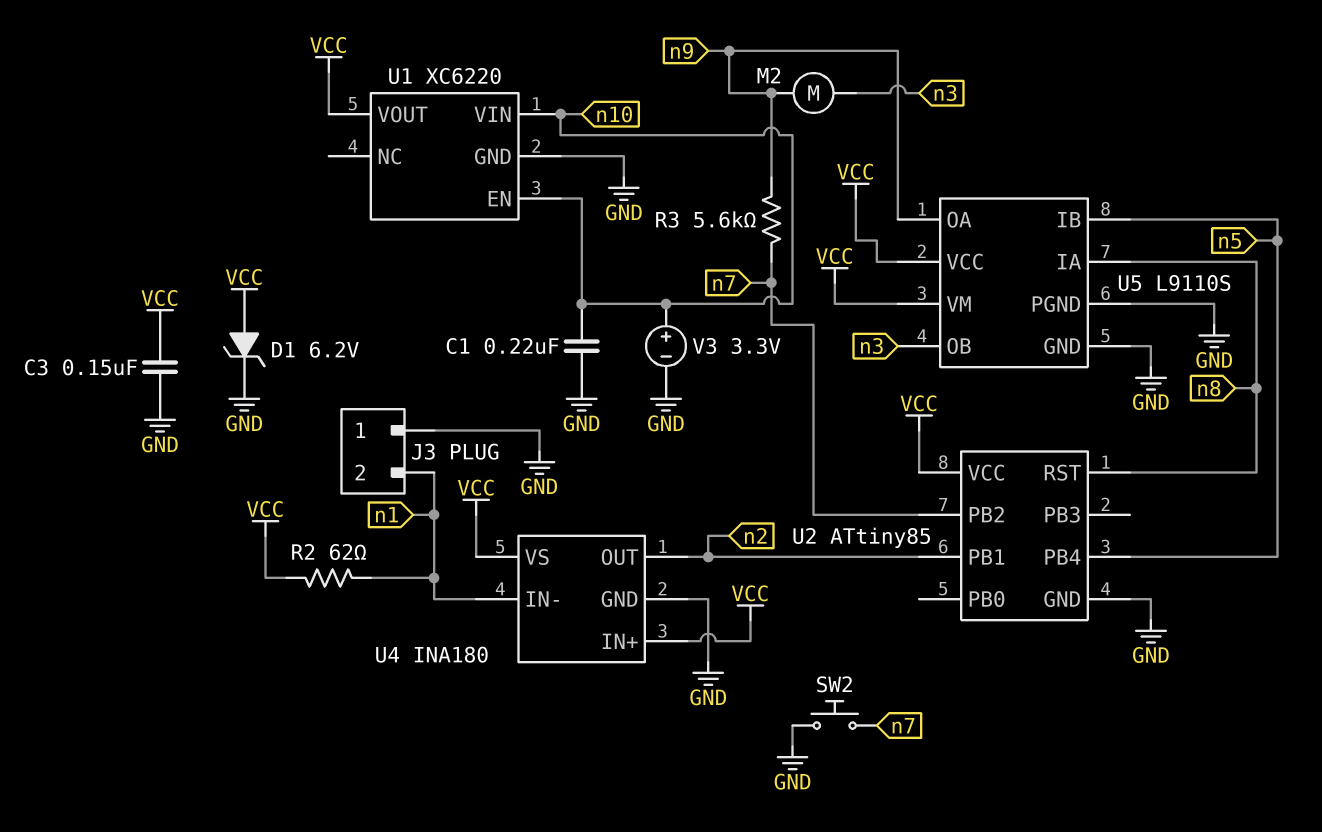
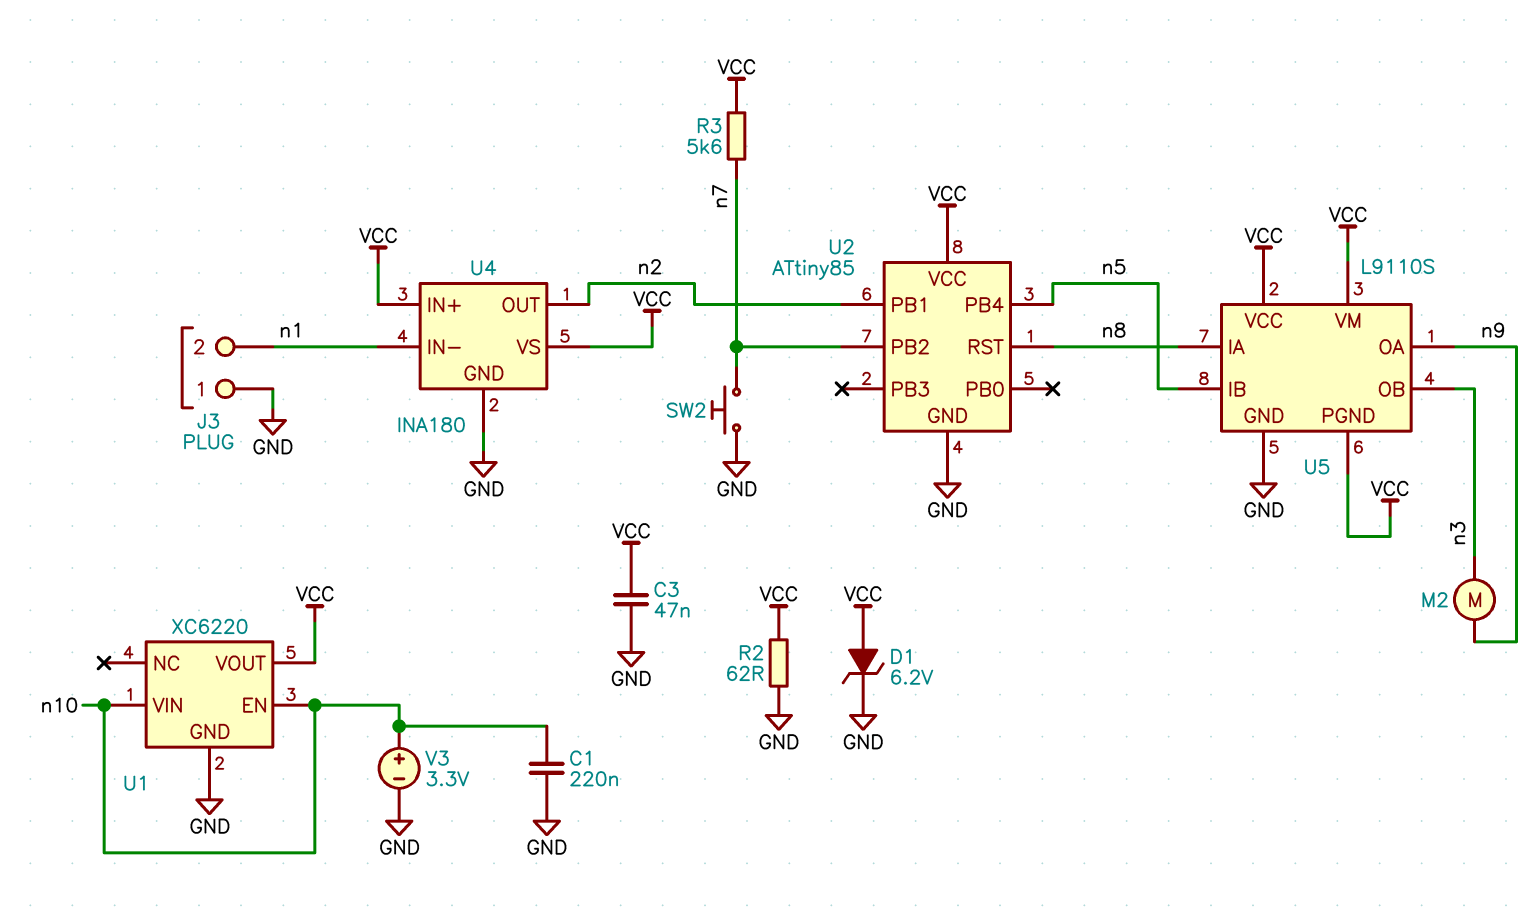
C3: 150nF (GND, VCC) -> 47nF (GND, VCC)
R2: 62 (VCC, n1) -> 62 (GND, VCC)
R3: 5.6k (n7, n9) -> 5.6k (VCC, n7)
U5 pin PGND: GND -> VCC

